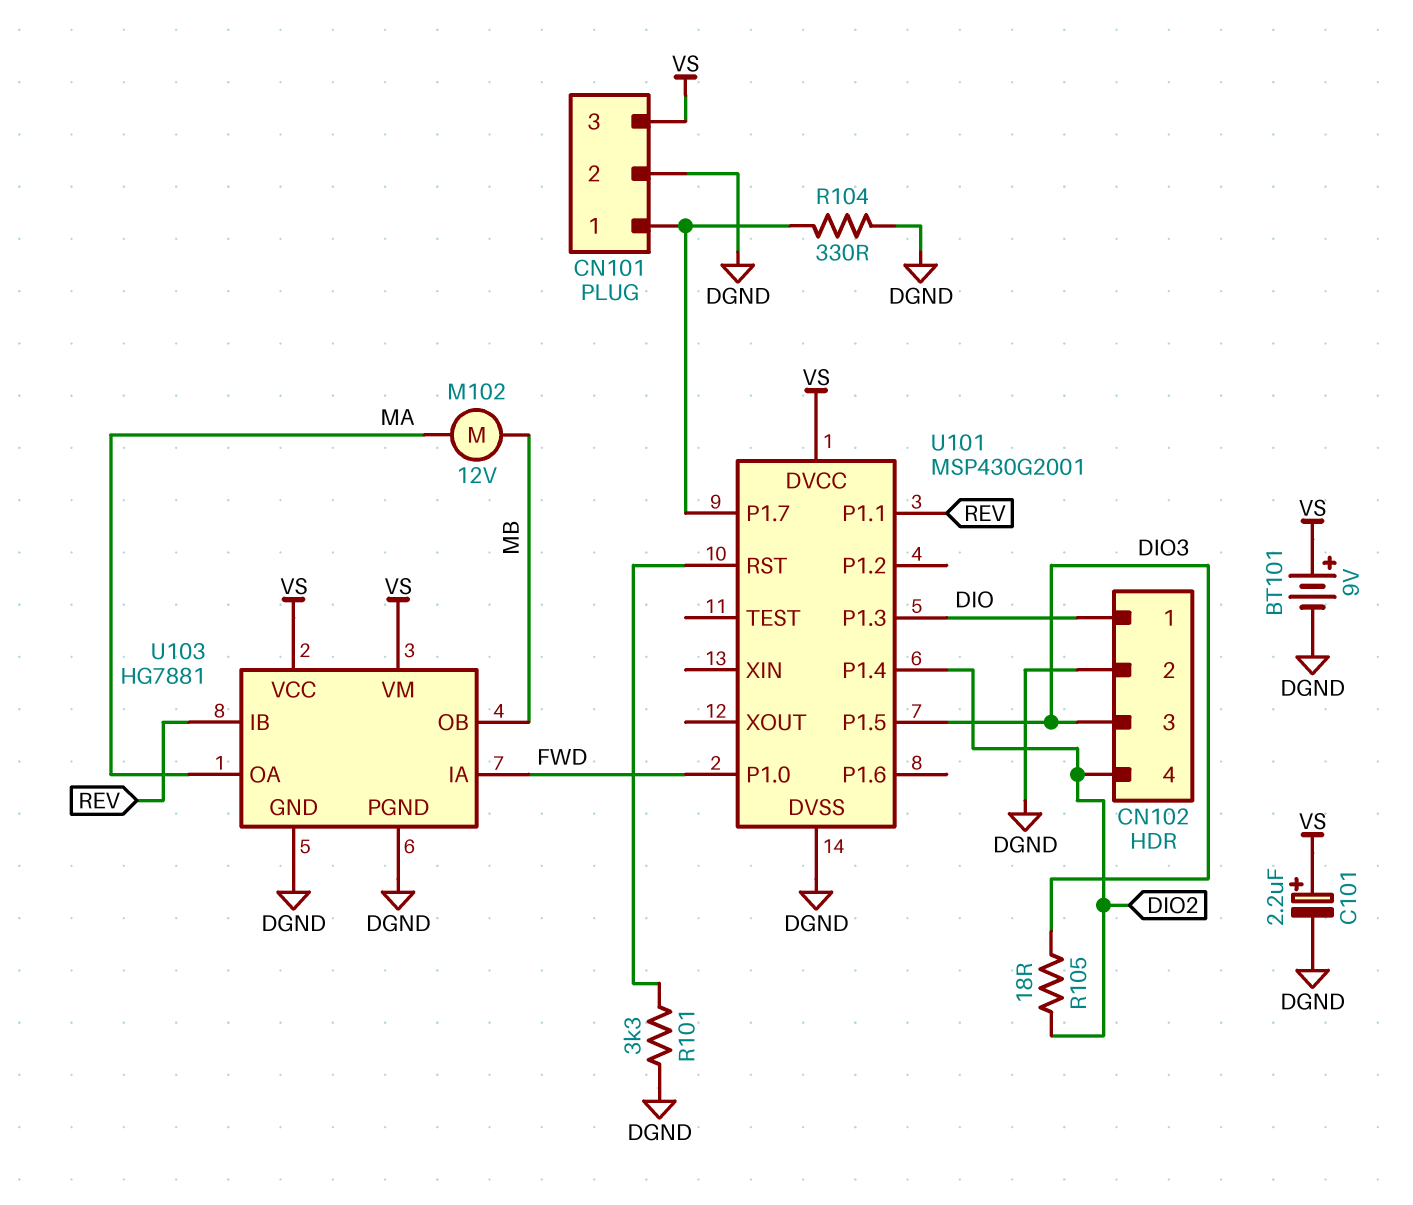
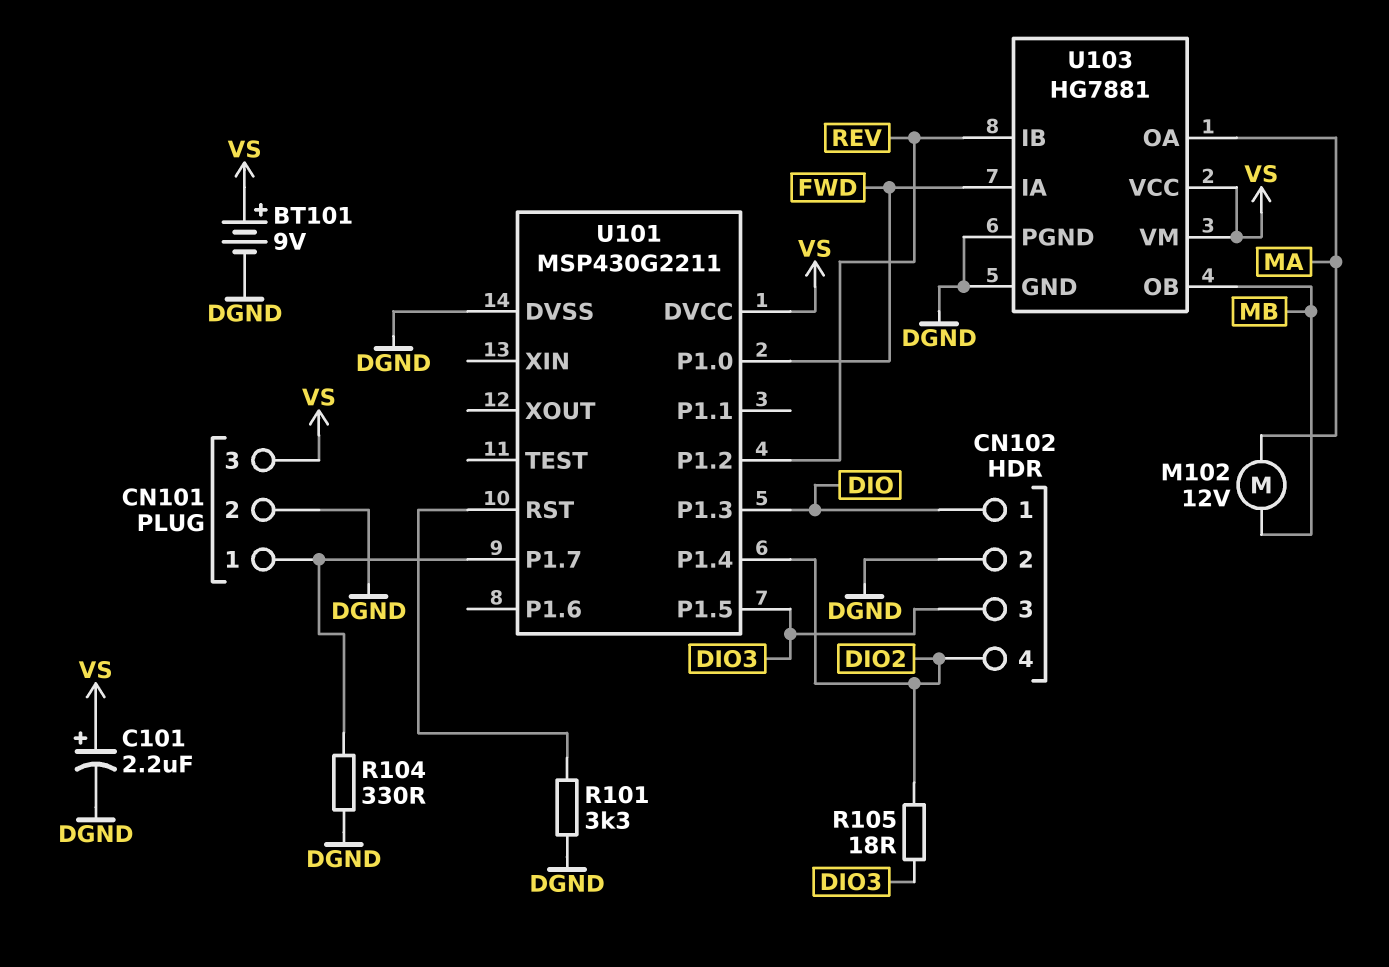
U101: MSP430G2001 -> MSP430G2211
U101 pin P1.1: REV -> none
U101 pin P1.2: none -> REV

